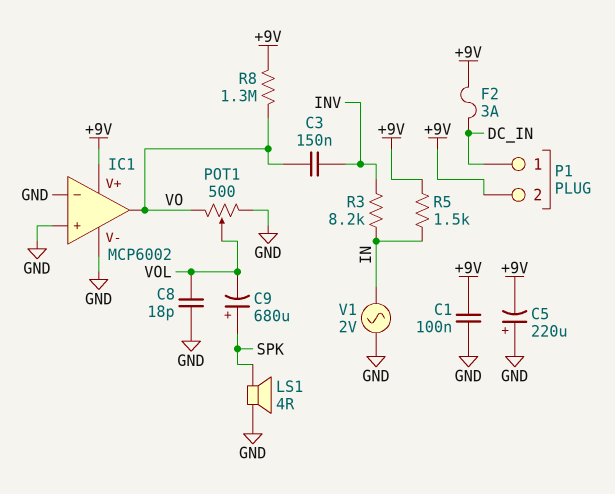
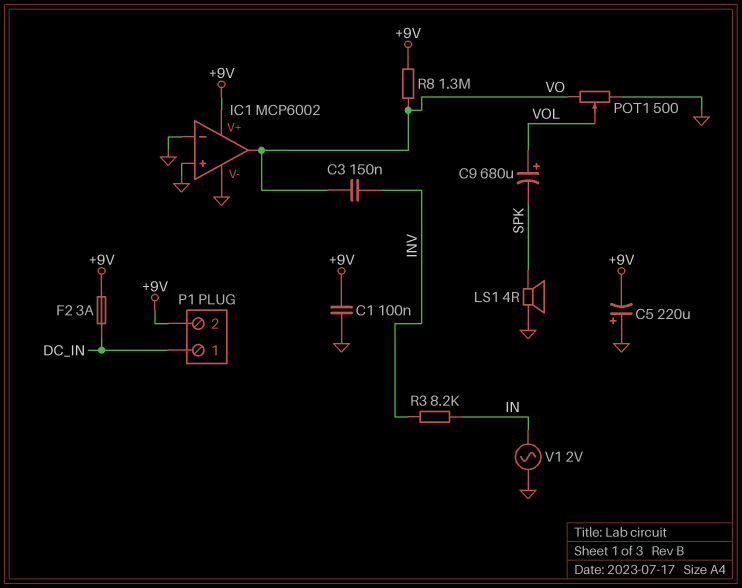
C8: 18pF (GND, VOL) -> none
C9: 680uF (plus SPK, minus VOL) -> 680uF (plus VOL, minus SPK)
R5: 1.5k (+9V, IN) -> none

